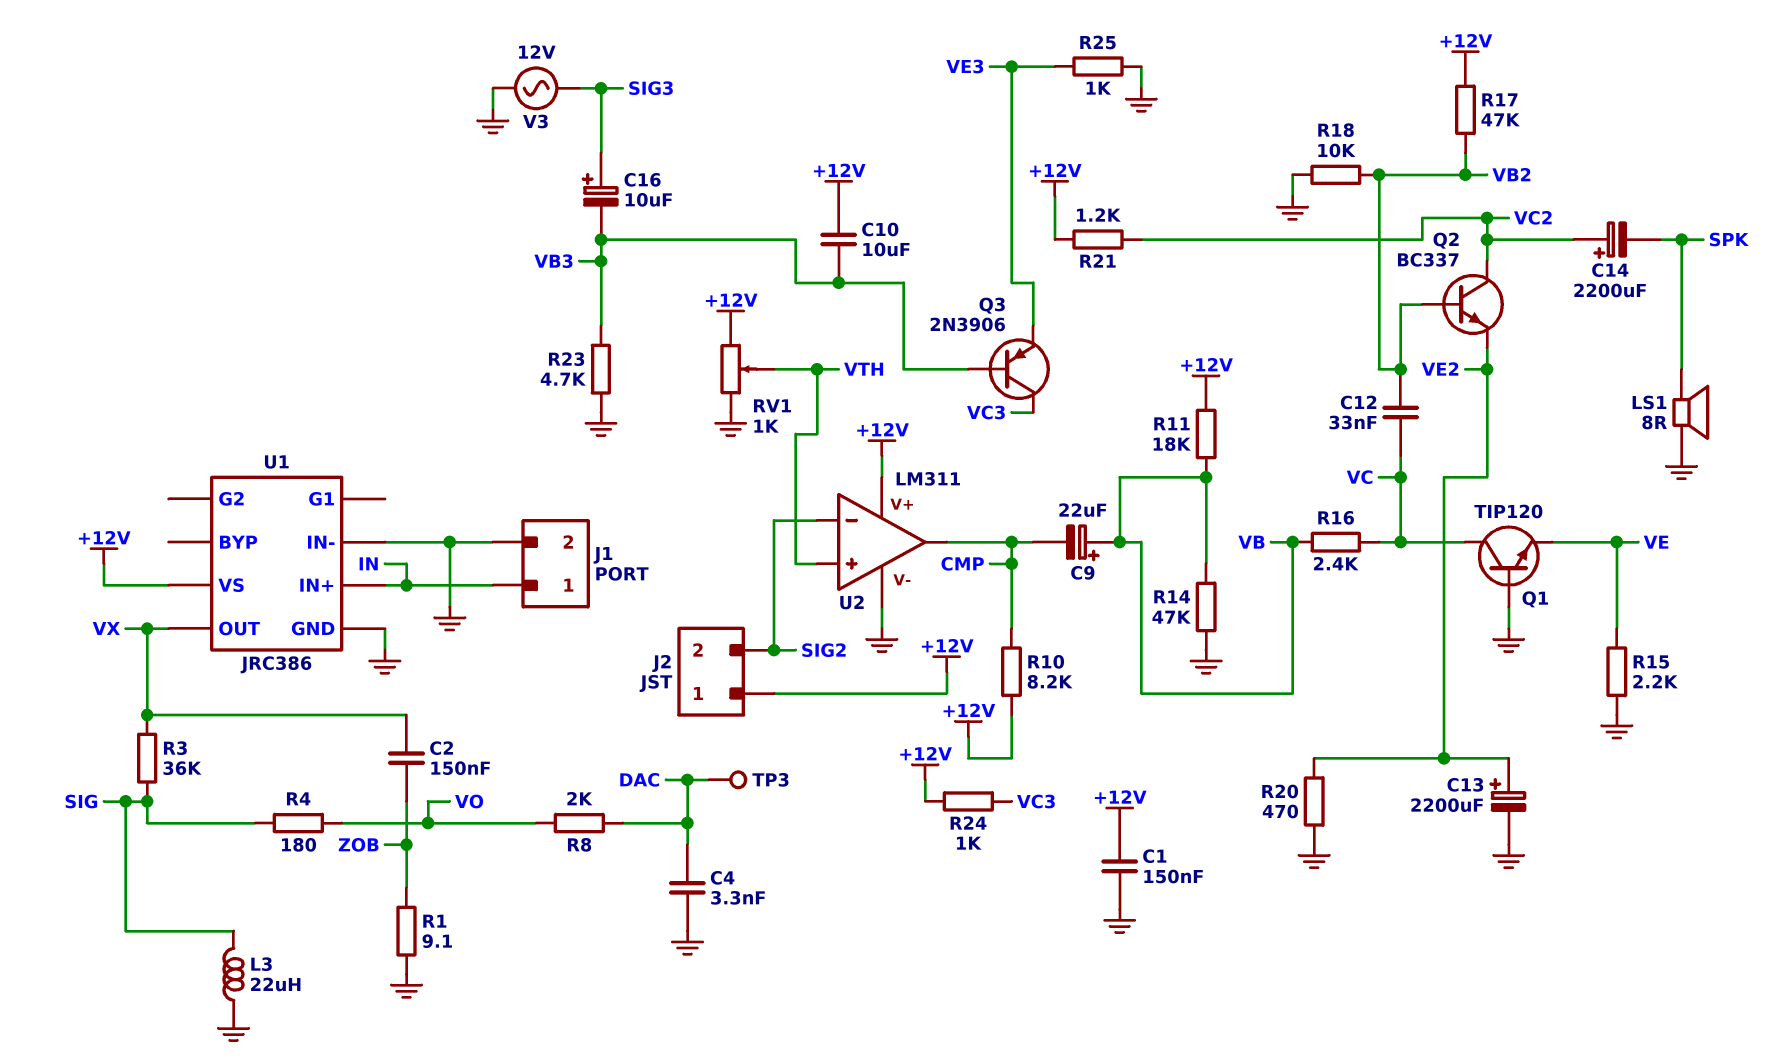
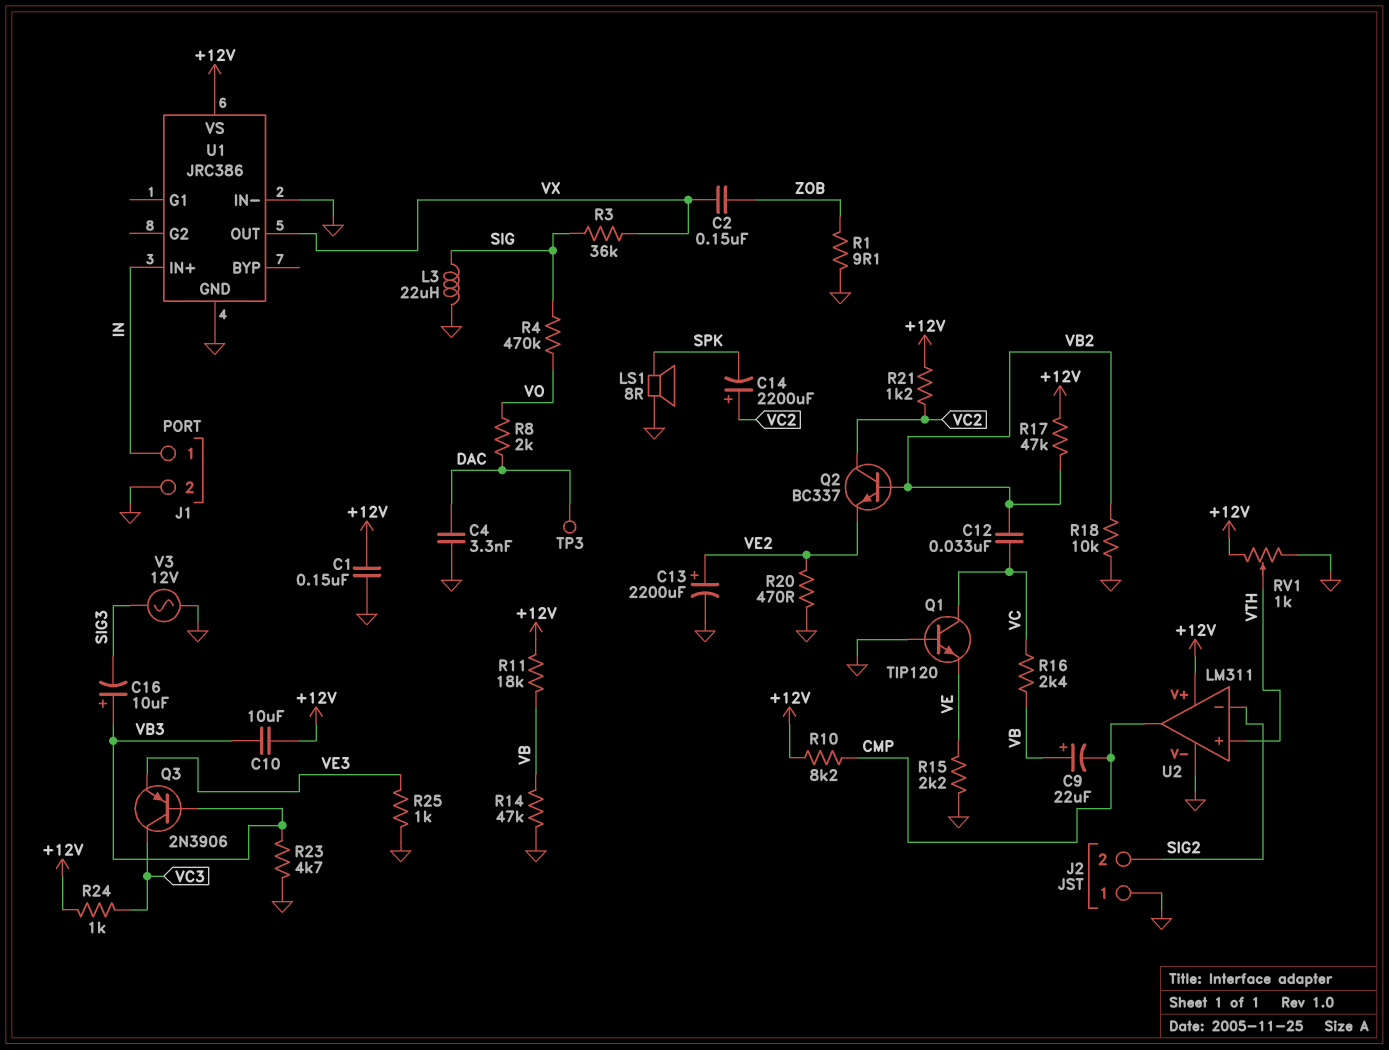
C16: 10uF (plus SIG3, minus VB3) -> 10uF (plus VB3, minus SIG3)
J2 pin 1: +12V -> GND
R4: 180 (SIG, VO) -> 470k (SIG, VO)

